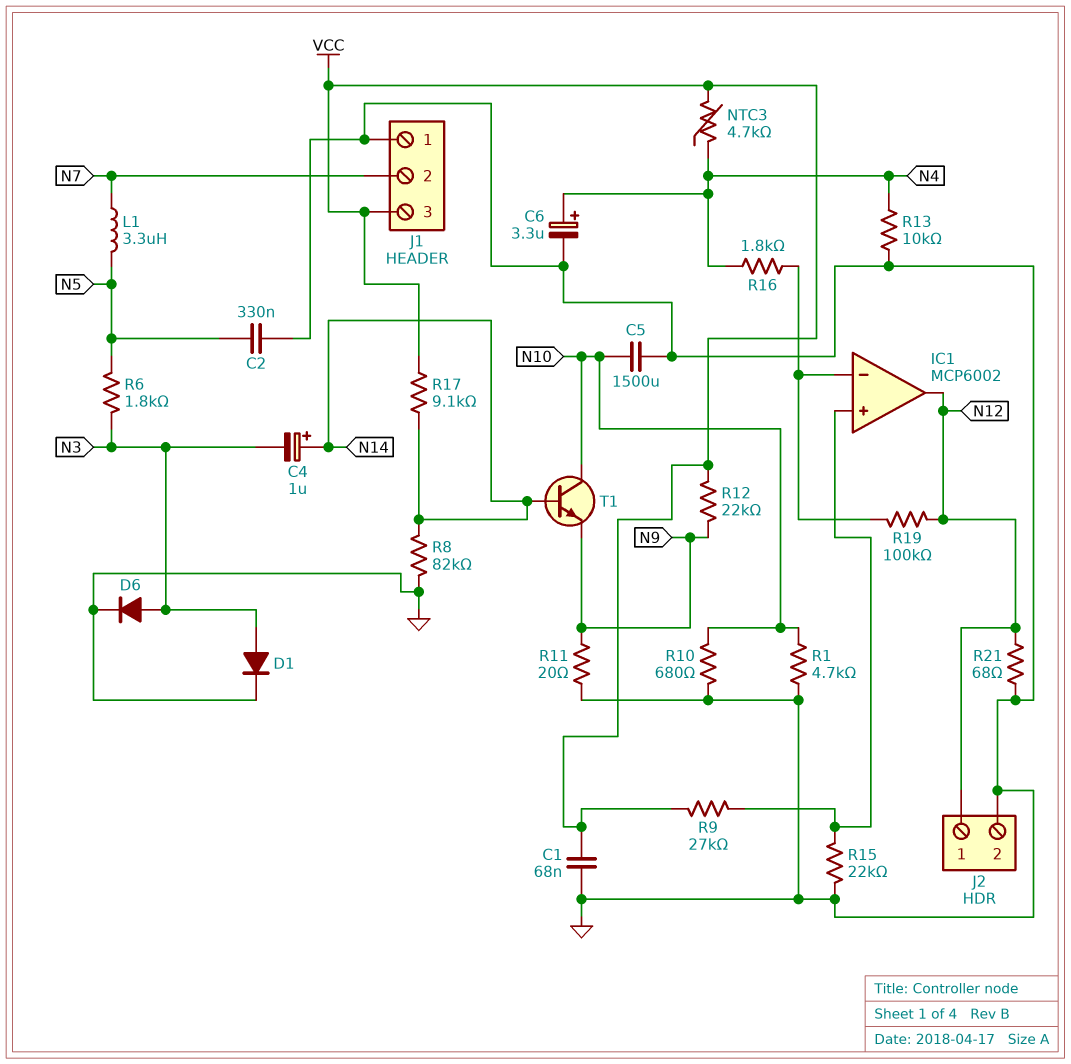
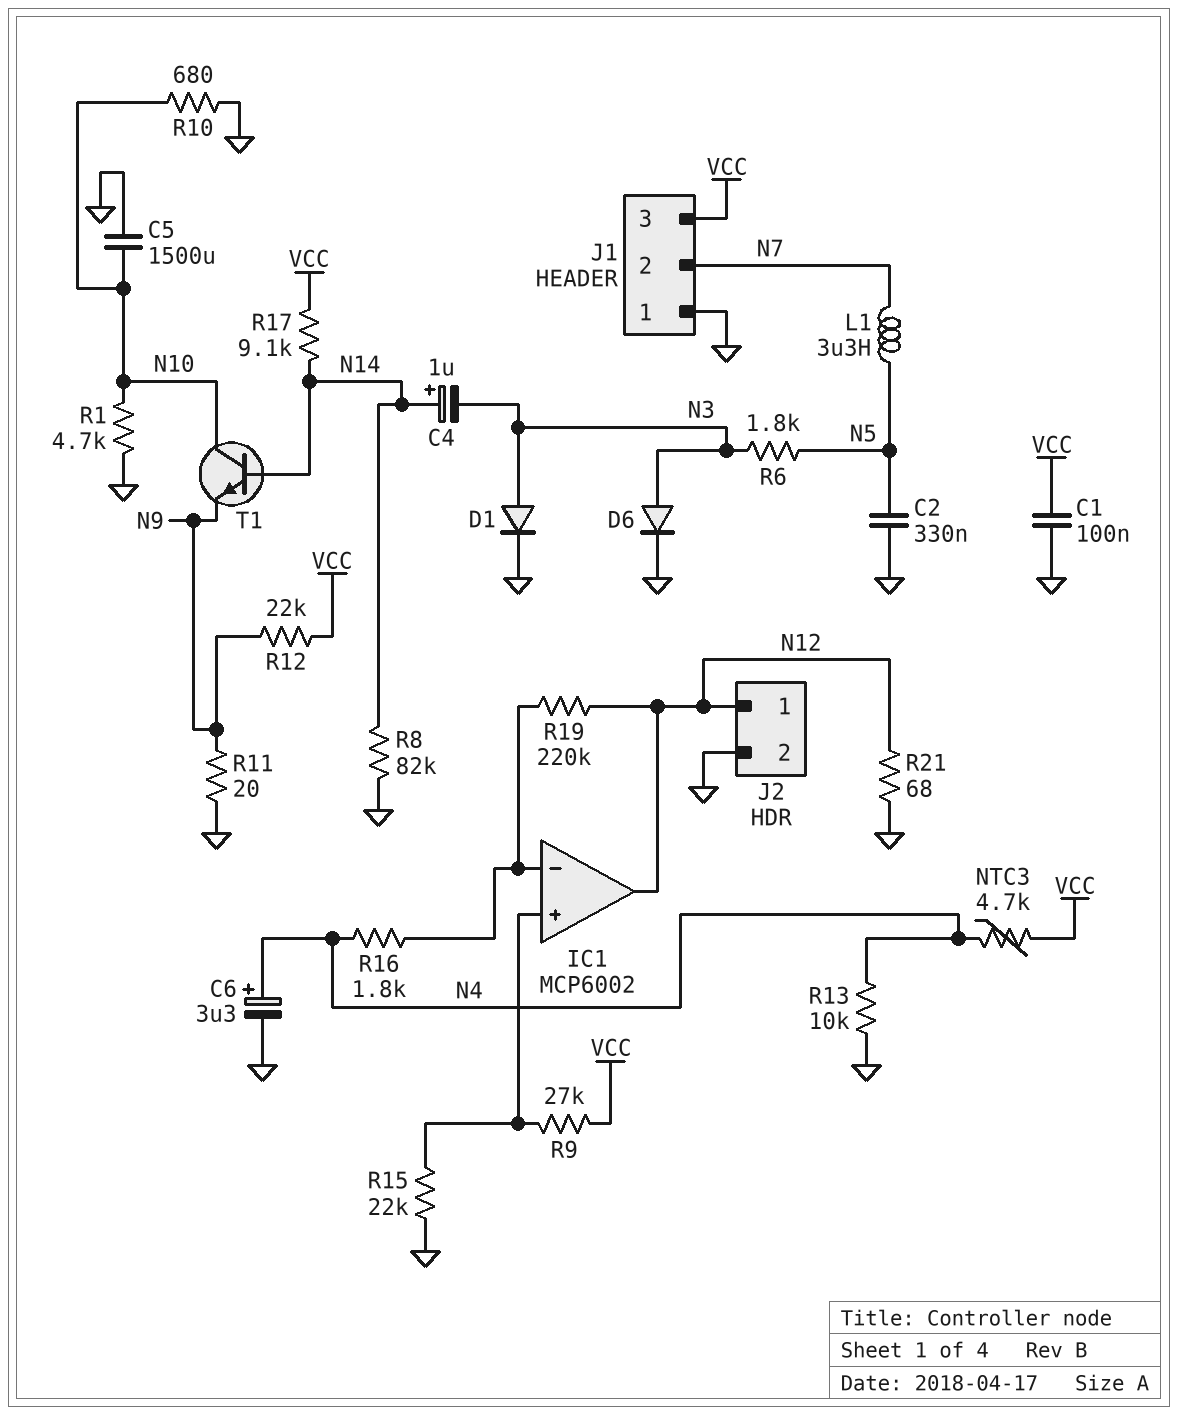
C1: 68nF (GND, VCC) -> 100nF (GND, VCC)
R19: 100k (IC1/in-, N12) -> 220k (IC1/in-, N12)

